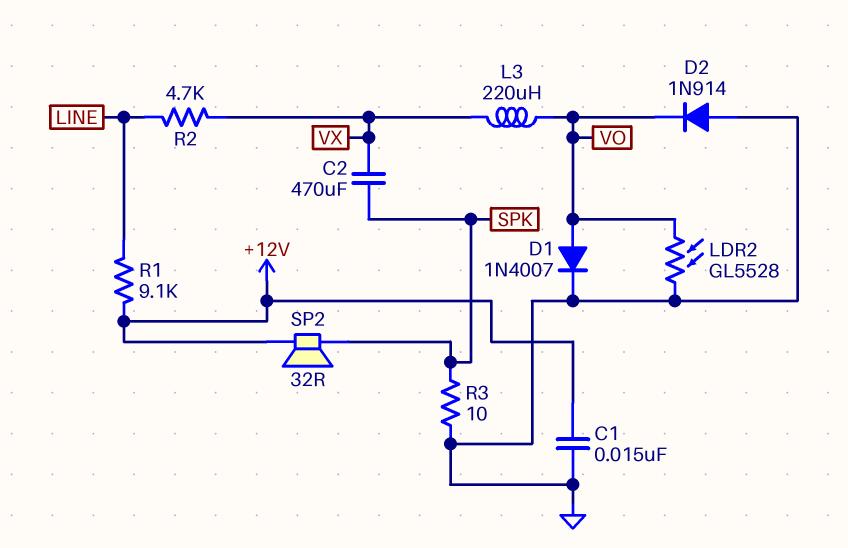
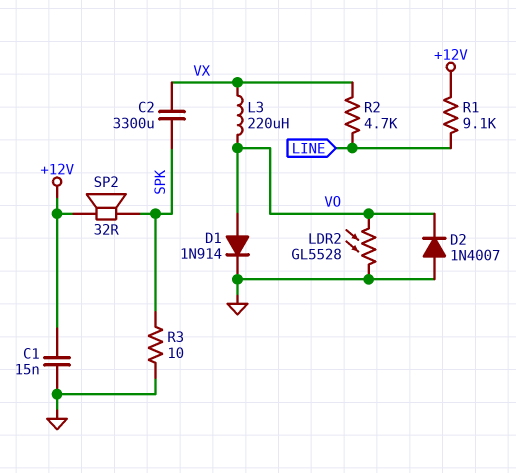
C2: 470uF (SPK, VX) -> 3300uF (SPK, VX)
D1: diode 1N4007 (A VO, K GND) -> diode 1N914 (A VO, K GND)
D2: diode 1N914 (A GND, K VO) -> diode 1N4007 (A GND, K VO)

